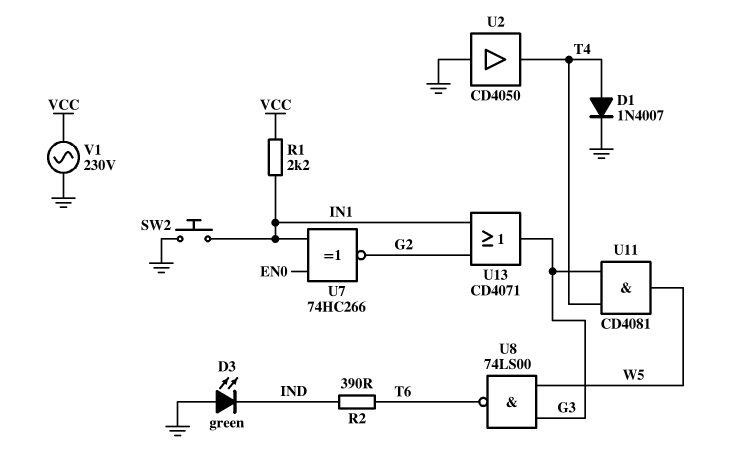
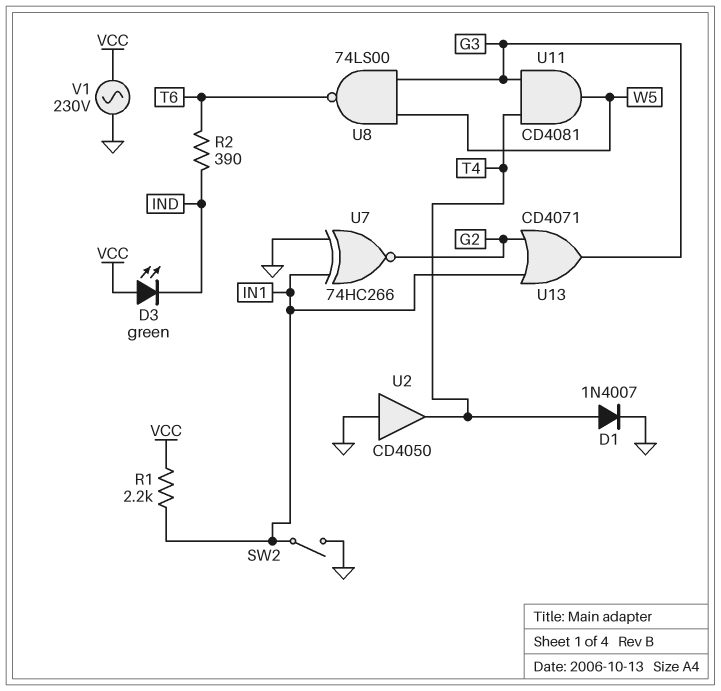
D3: LED green (A GND, K IND) -> LED green (A VCC, K IND)
SW2: button (GND, IN1) -> switch (GND, IN1)
U7: XNOR 74HC266 (in EN0, in IN1, out G2) -> XNOR 74HC266 (in GND, in IN1, out G2)

